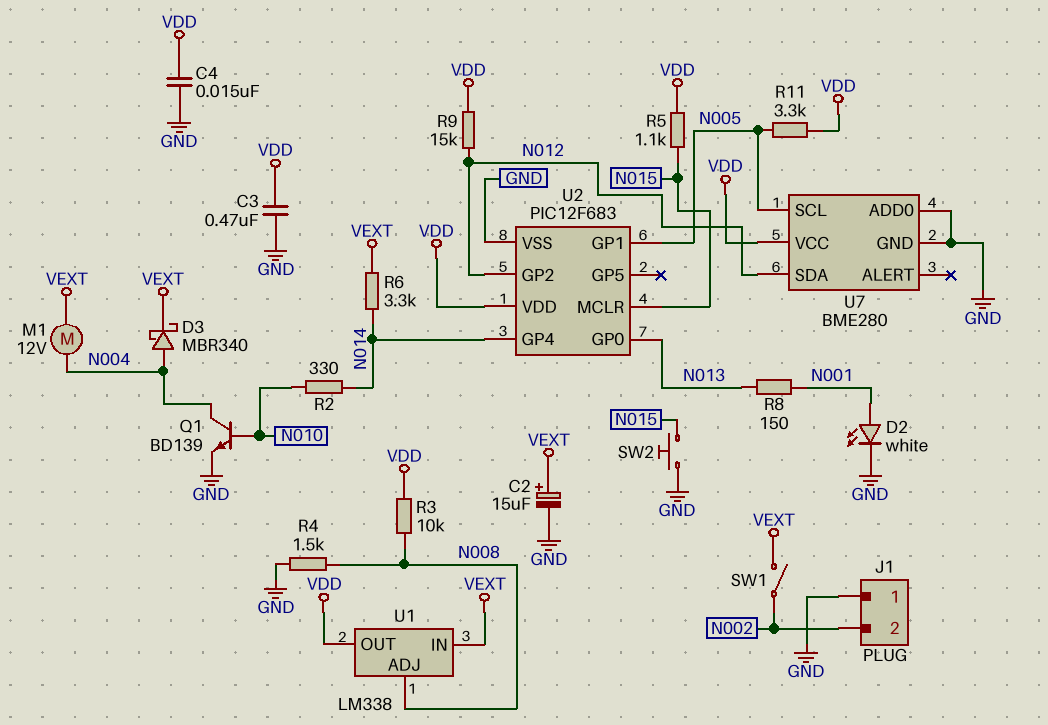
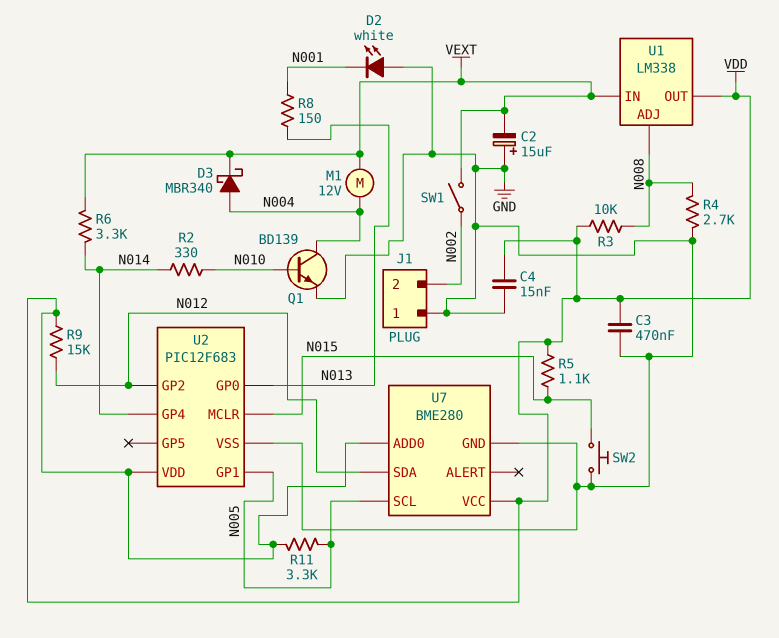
C2: 15uF (plus VEXT, minus GND) -> 15uF (plus GND, minus VEXT)
D2: LED white (A N001, K GND) -> LED white (A GND, K N001)
R4: 1.5k (GND, N008) -> 2.7k (GND, N008)
U7 pin ADD0: GND -> VDD

